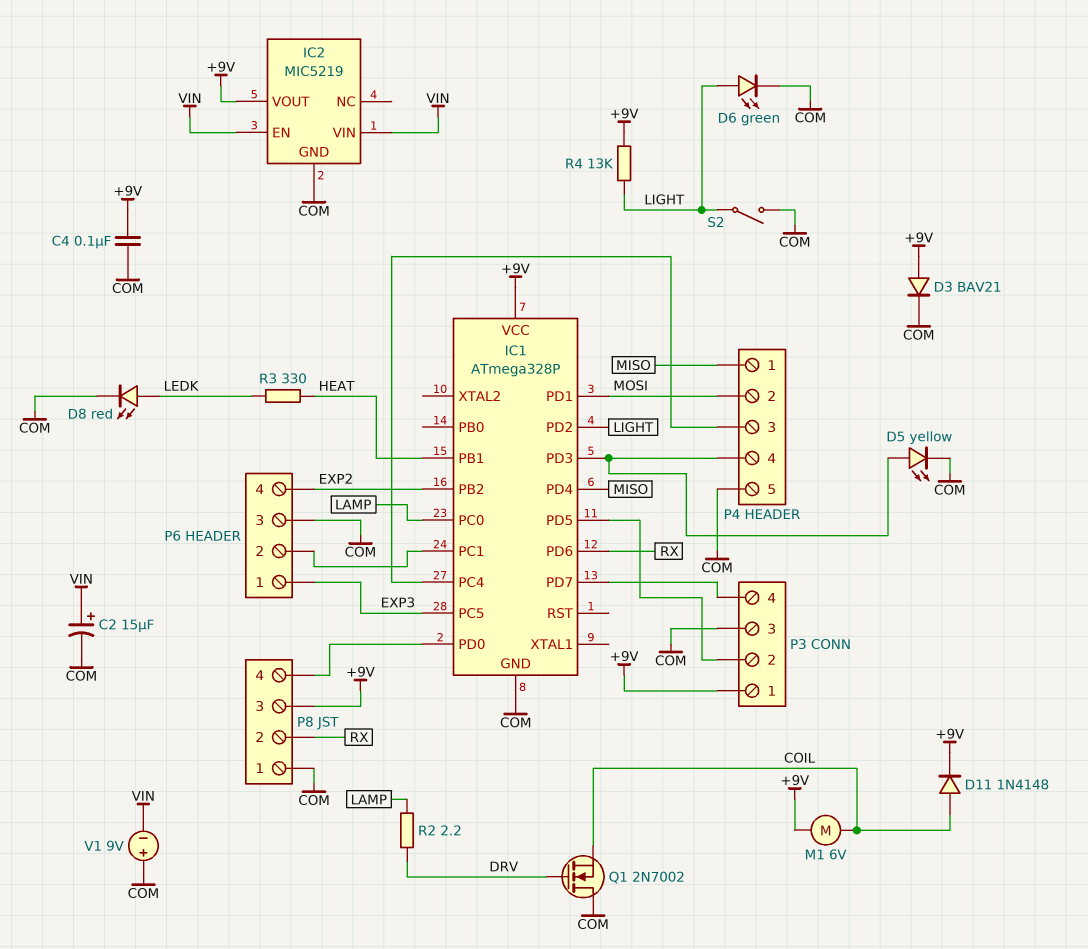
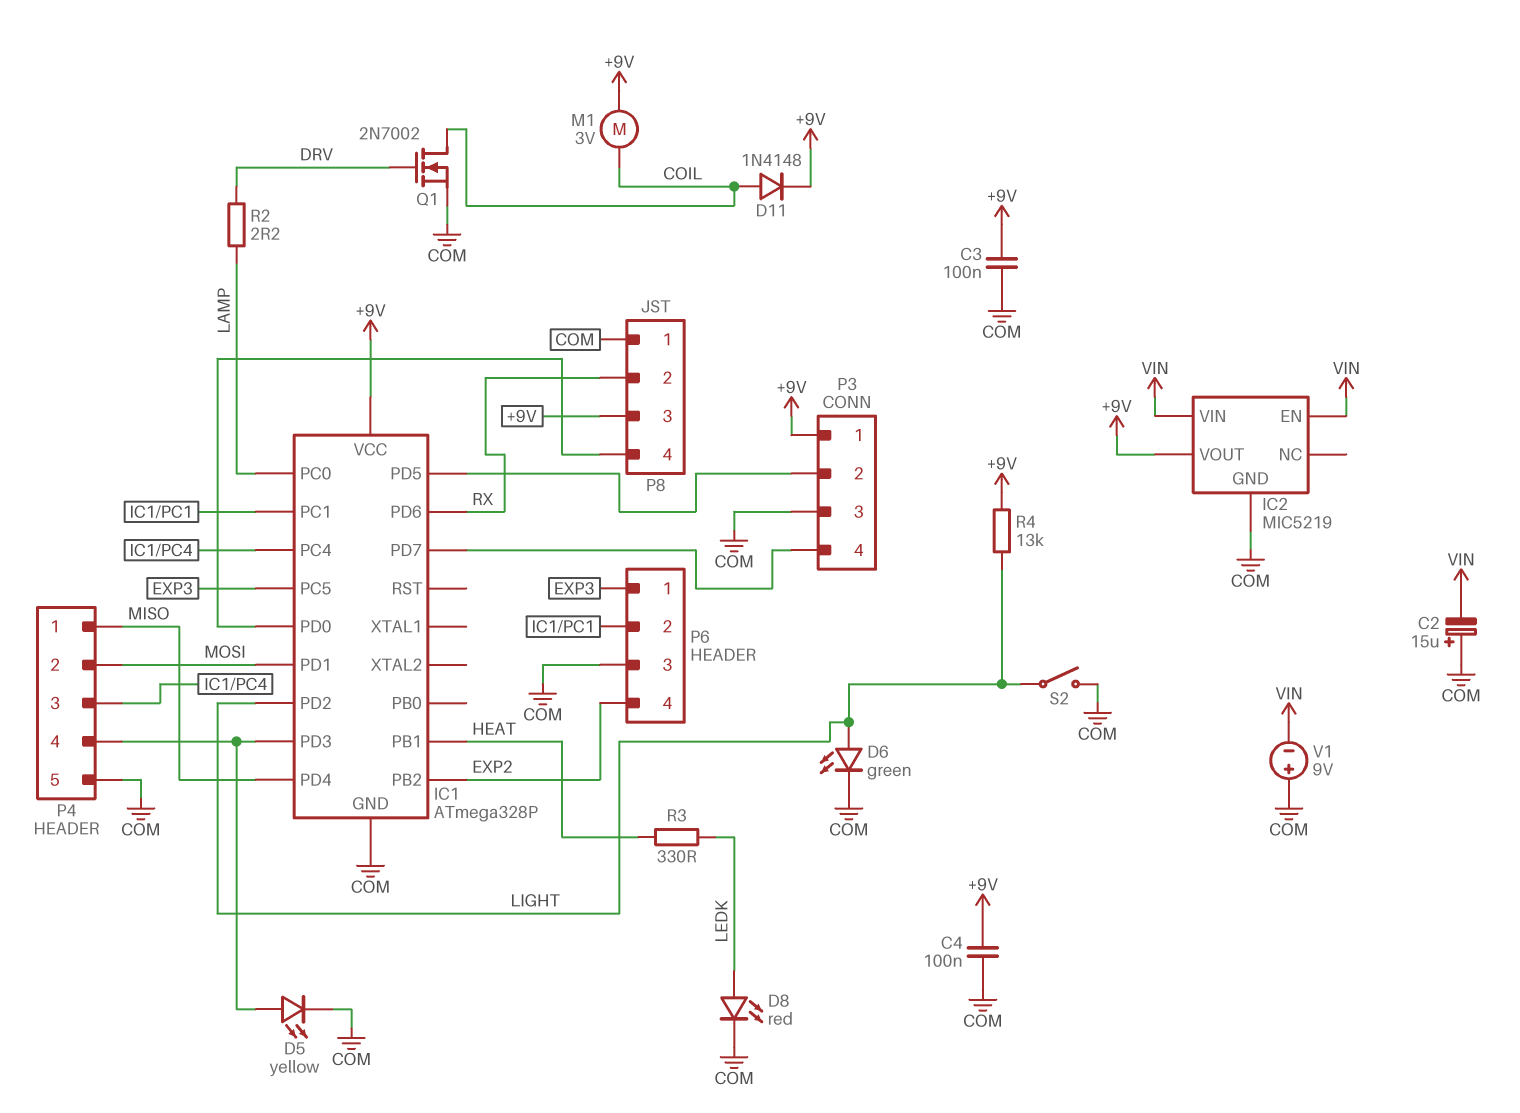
C2: 15uF (plus VIN, minus COM) -> 15uF (plus COM, minus VIN)
C3: none -> 100nF (+9V, COM)
D3: diode BAV21 (A +9V, K COM) -> none
M1: motor 6V (+9V, COIL) -> motor 3V (+9V, COIL)
Q1: NMOS 2N7002 (G DRV, D COM, S COIL) -> NMOS 2N7002 (G DRV, D COIL, S COM)

